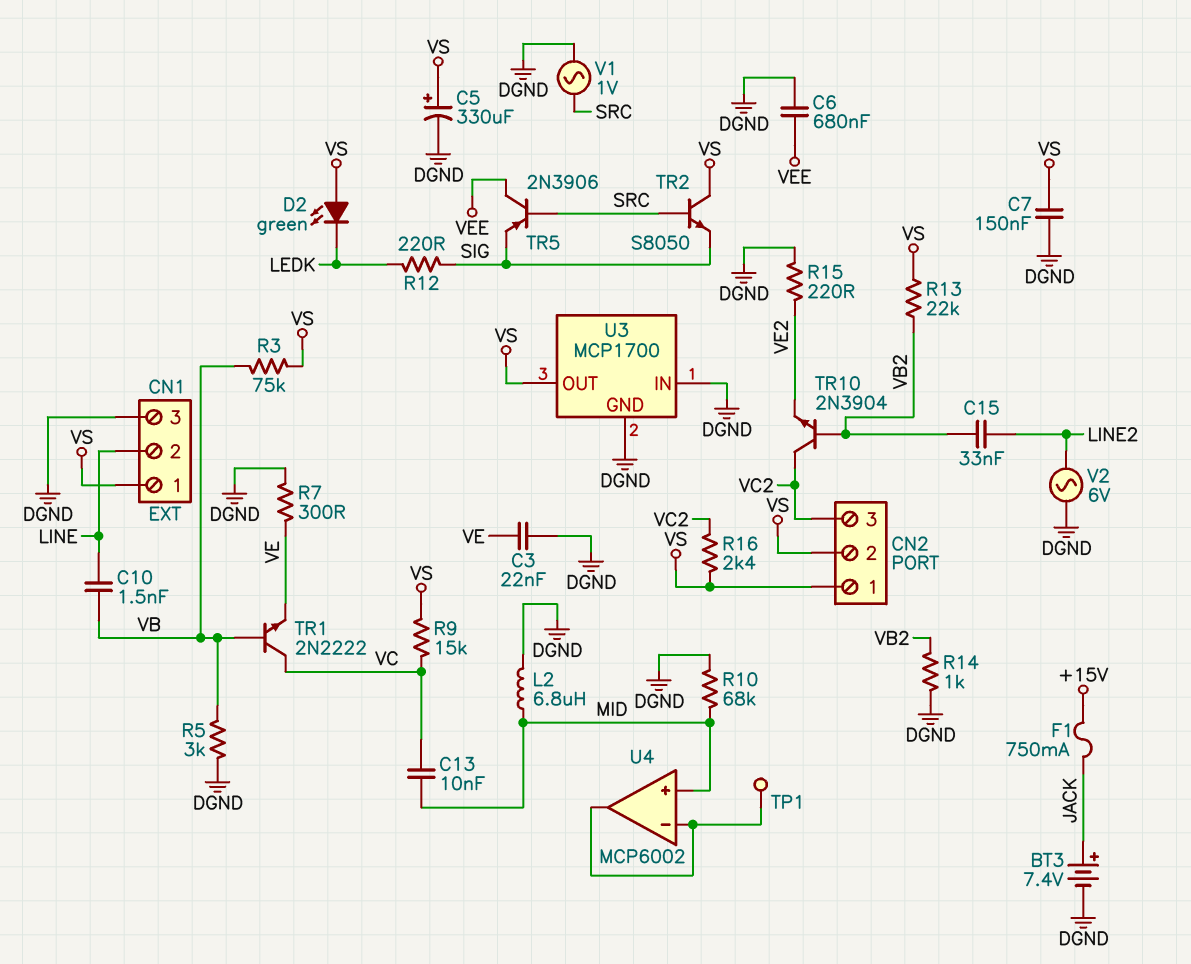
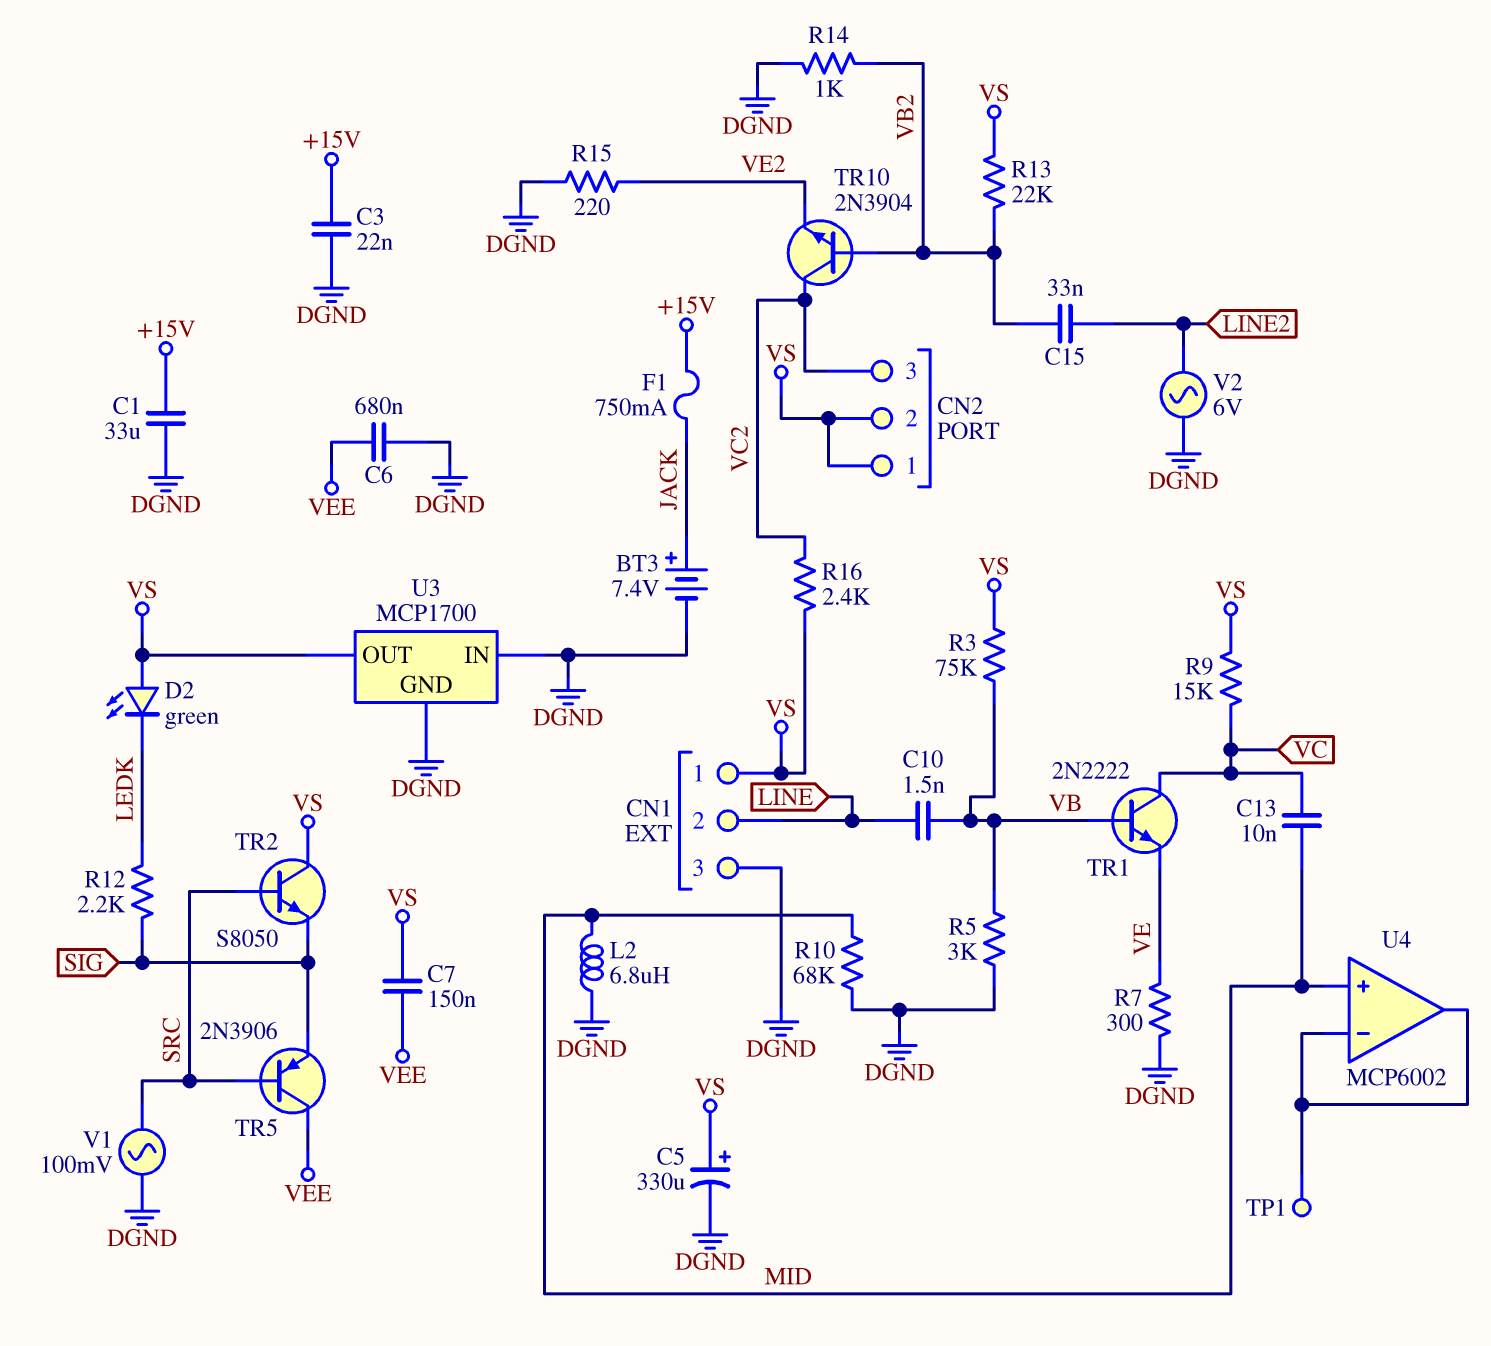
C1: none -> 33uF (+15V, DGND)
C3: 22nF (DGND, VE) -> 22nF (+15V, DGND)
C7: 150nF (DGND, VS) -> 150nF (VEE, VS)
R12: 220 (LEDK, SIG) -> 2.2k (LEDK, SIG)
V1: AC 1V (DGND, SRC) -> AC 100mV (DGND, SRC)

